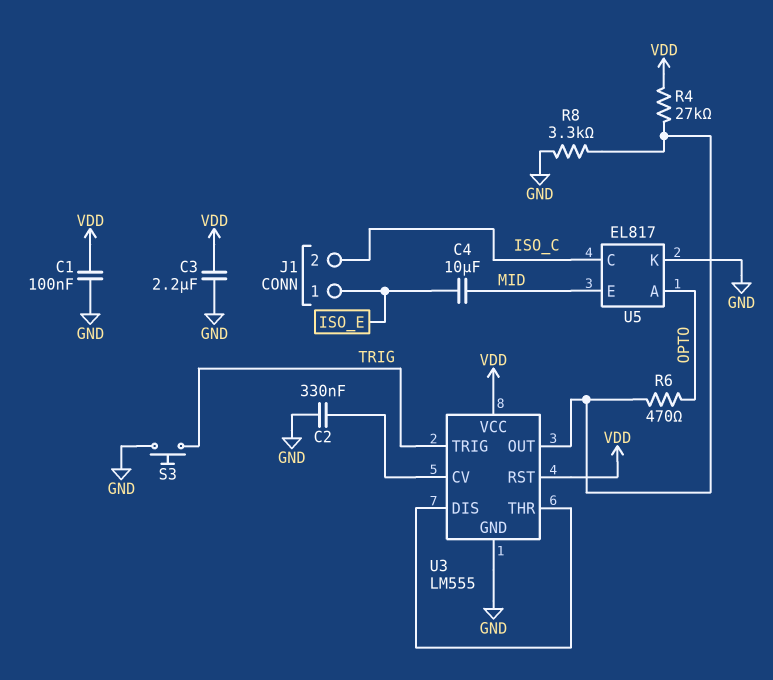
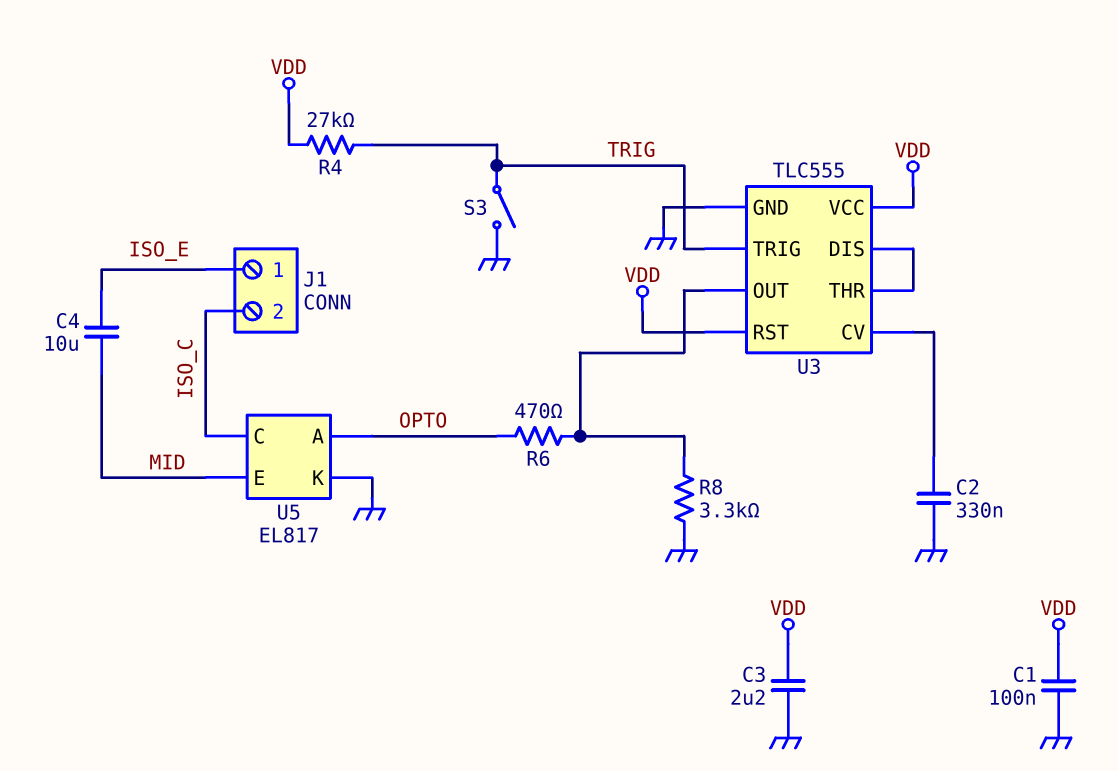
R4: 27k (U3/OUT, VDD) -> 27k (TRIG, VDD)
S3: button (GND, TRIG) -> switch (GND, TRIG)
U3: LM555 -> TLC555

